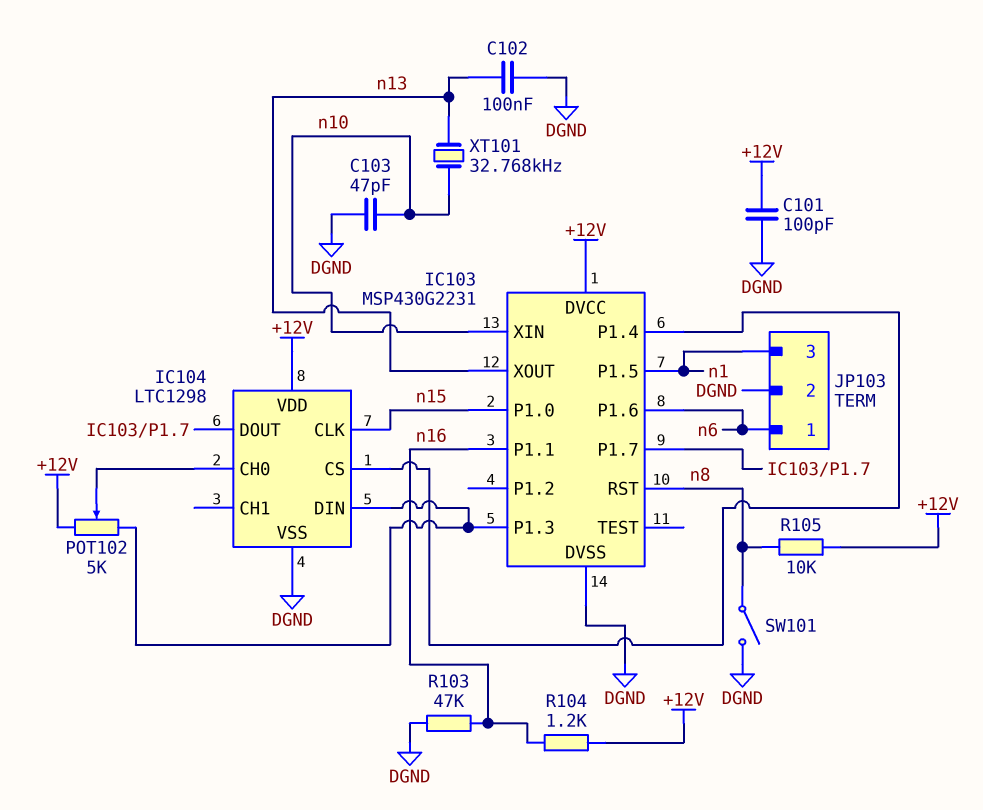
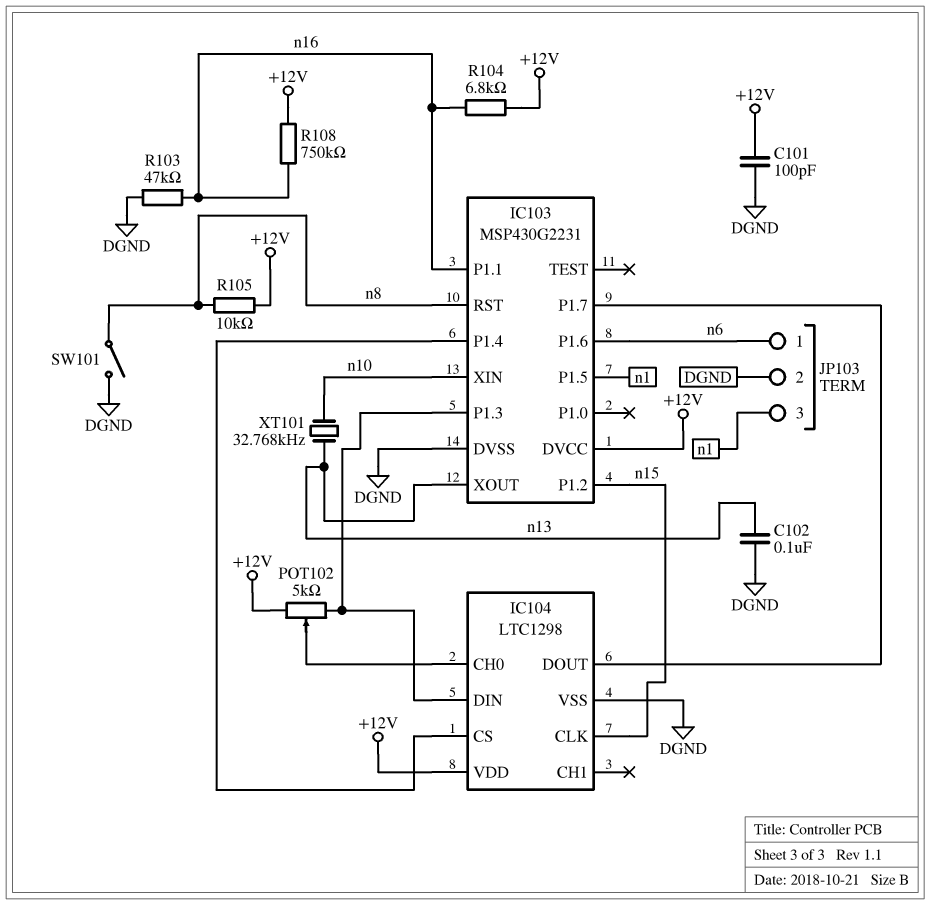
C103: 47pF (DGND, n10) -> none
IC103 pin P1.0: n15 -> none
IC103 pin P1.2: none -> n15
R104: 1.2k (+12V, n16) -> 6.8k (+12V, n16)
R108: none -> 750k (+12V, n16)

